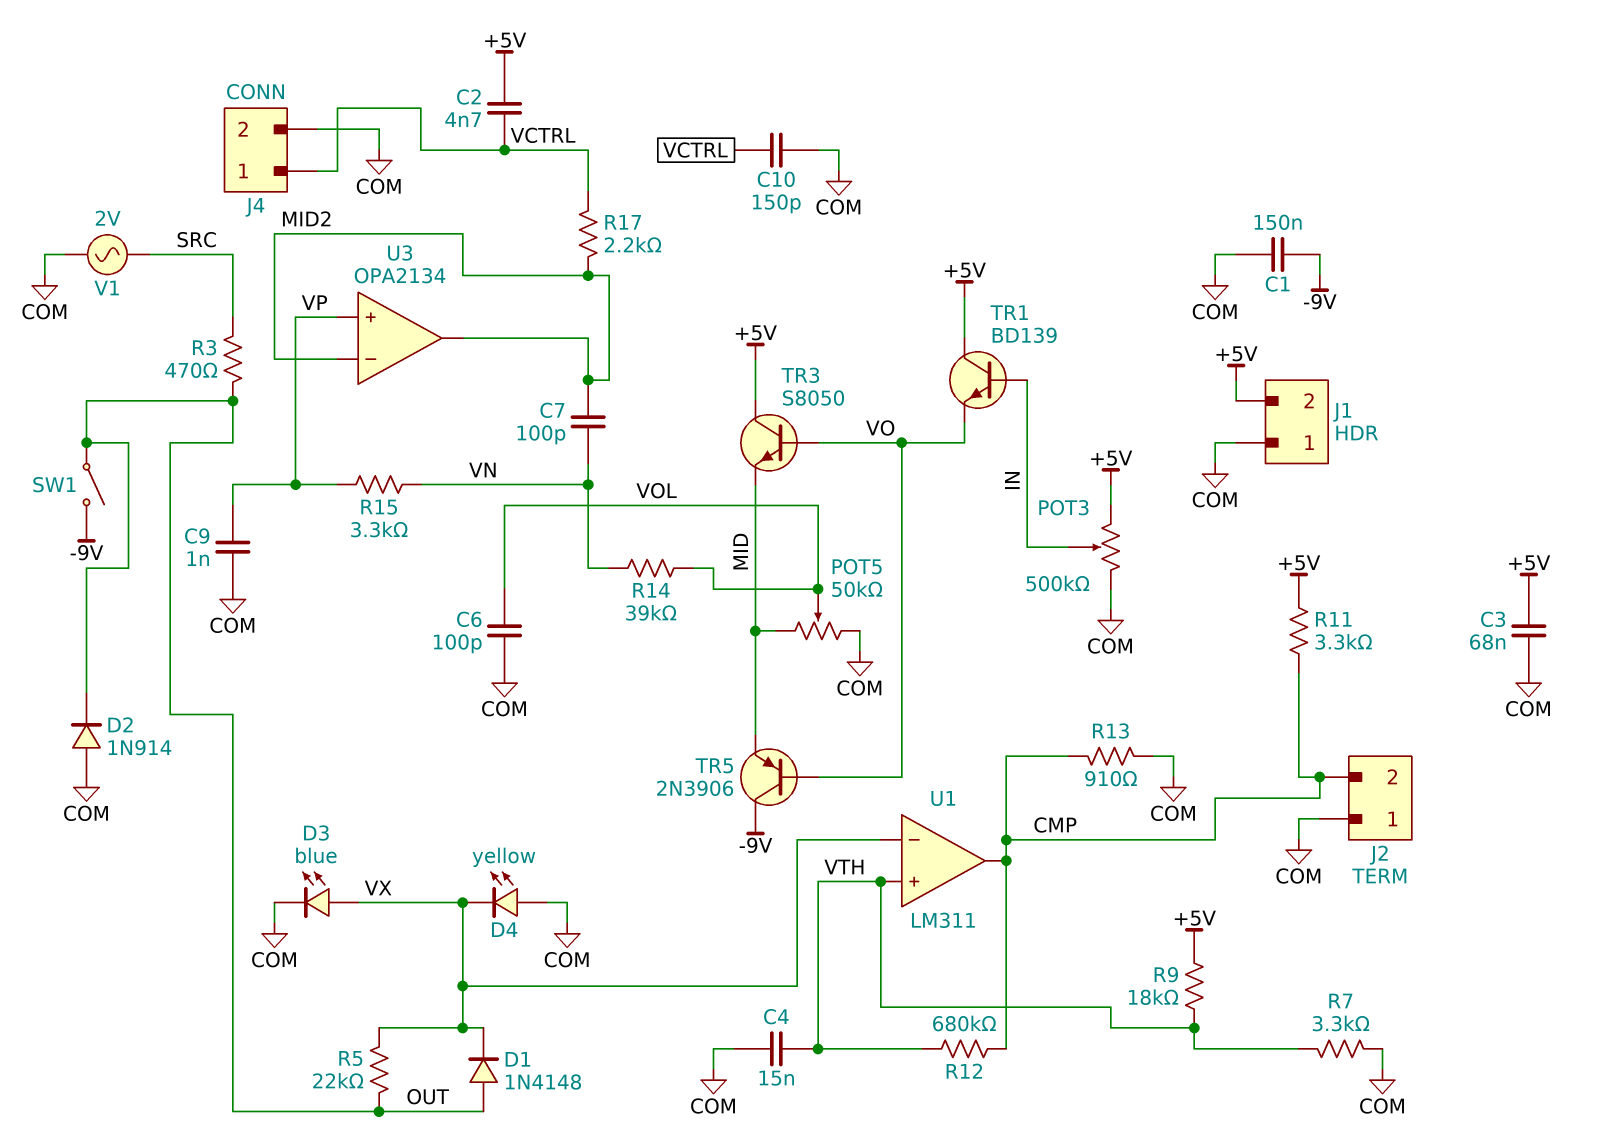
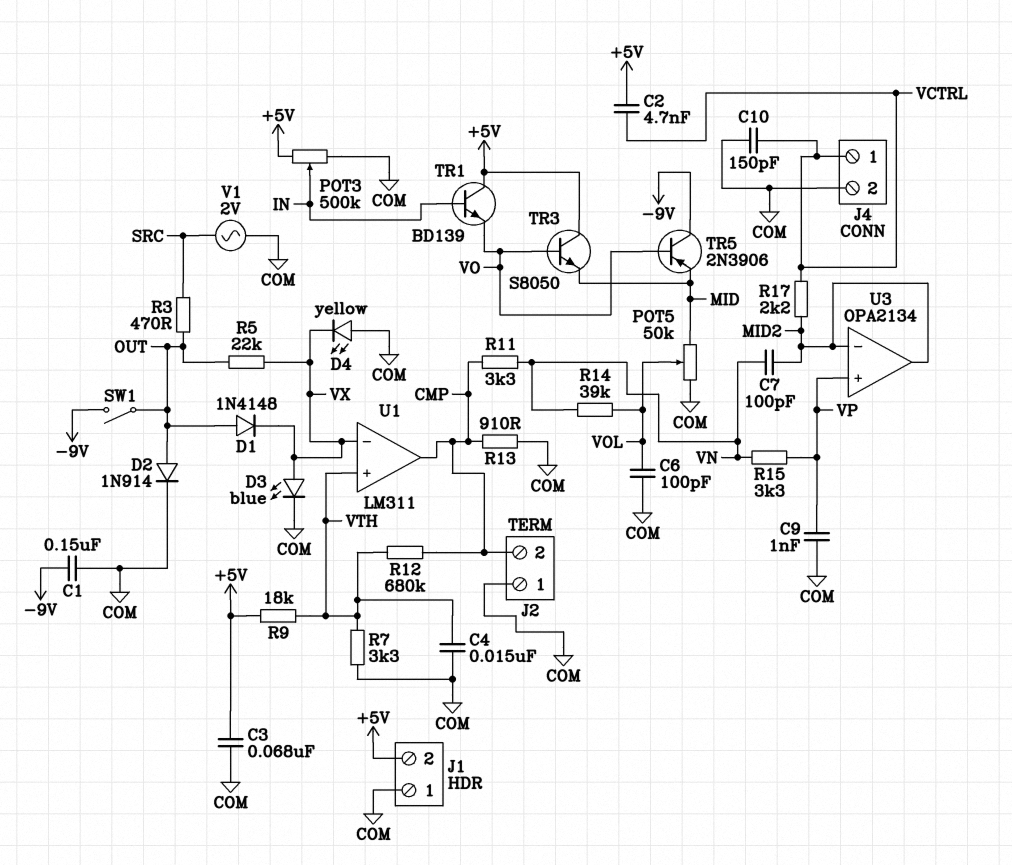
D2: diode 1N914 (A COM, K OUT) -> diode 1N914 (A OUT, K COM)
R11: 3.3k (+5V, CMP) -> 3.3k (CMP, VN)

